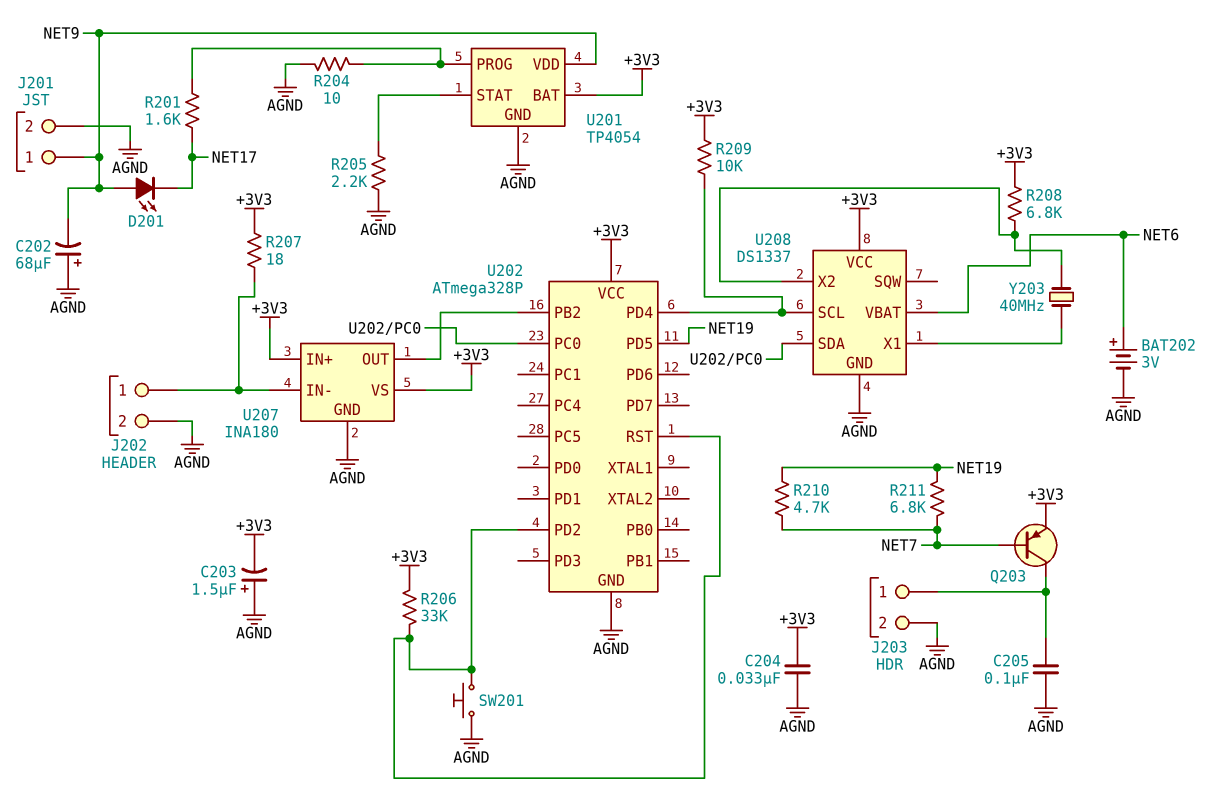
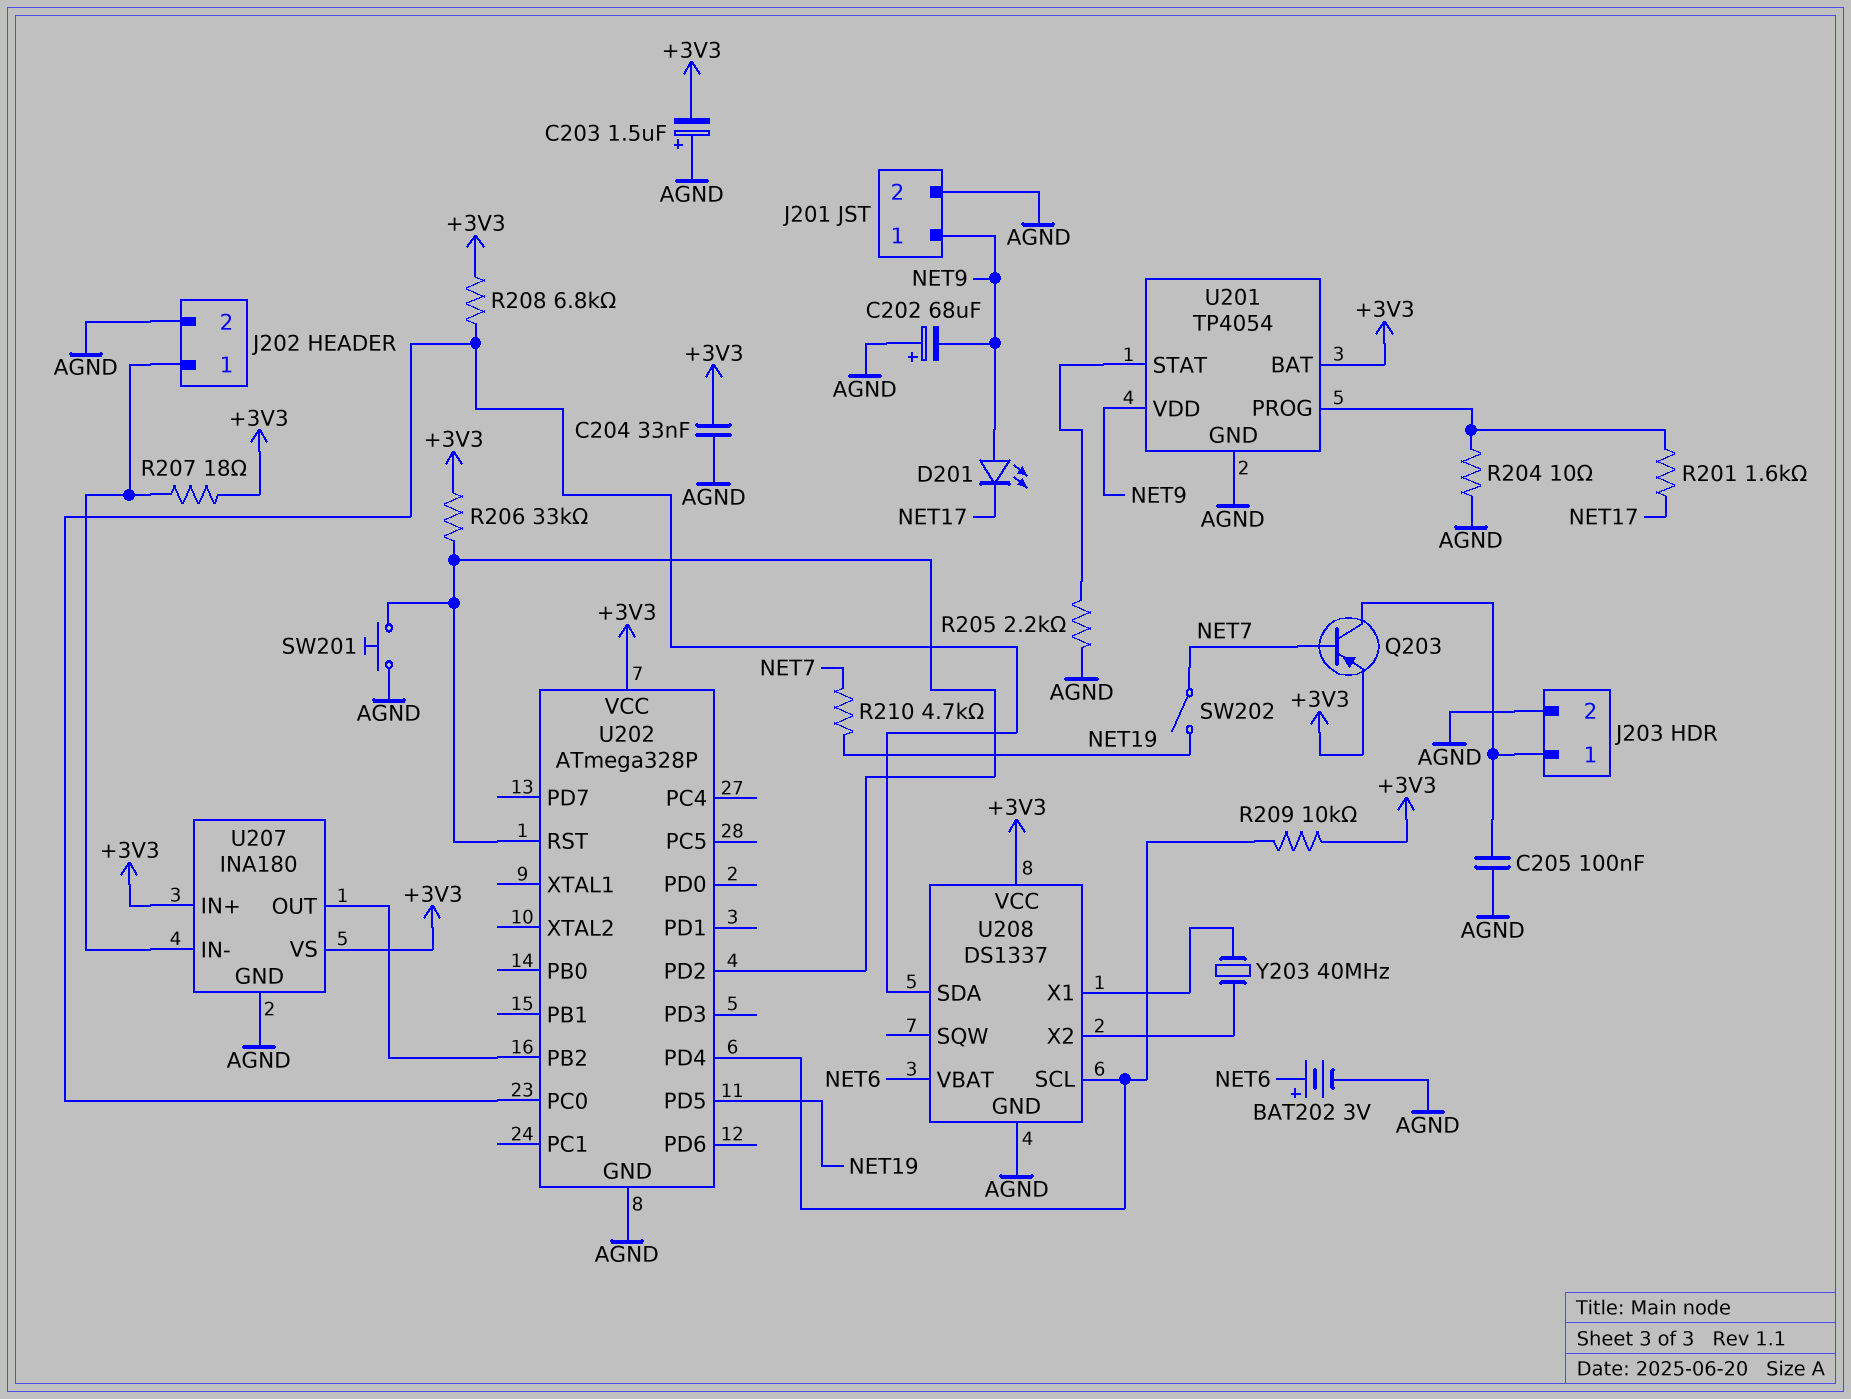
R208: 6.8k (+3V3, U208/X2) -> 6.8k (+3V3, U202/PC0)
R211: 6.8k (NET7, NET19) -> none
SW202: none -> switch (NET7, NET19)

